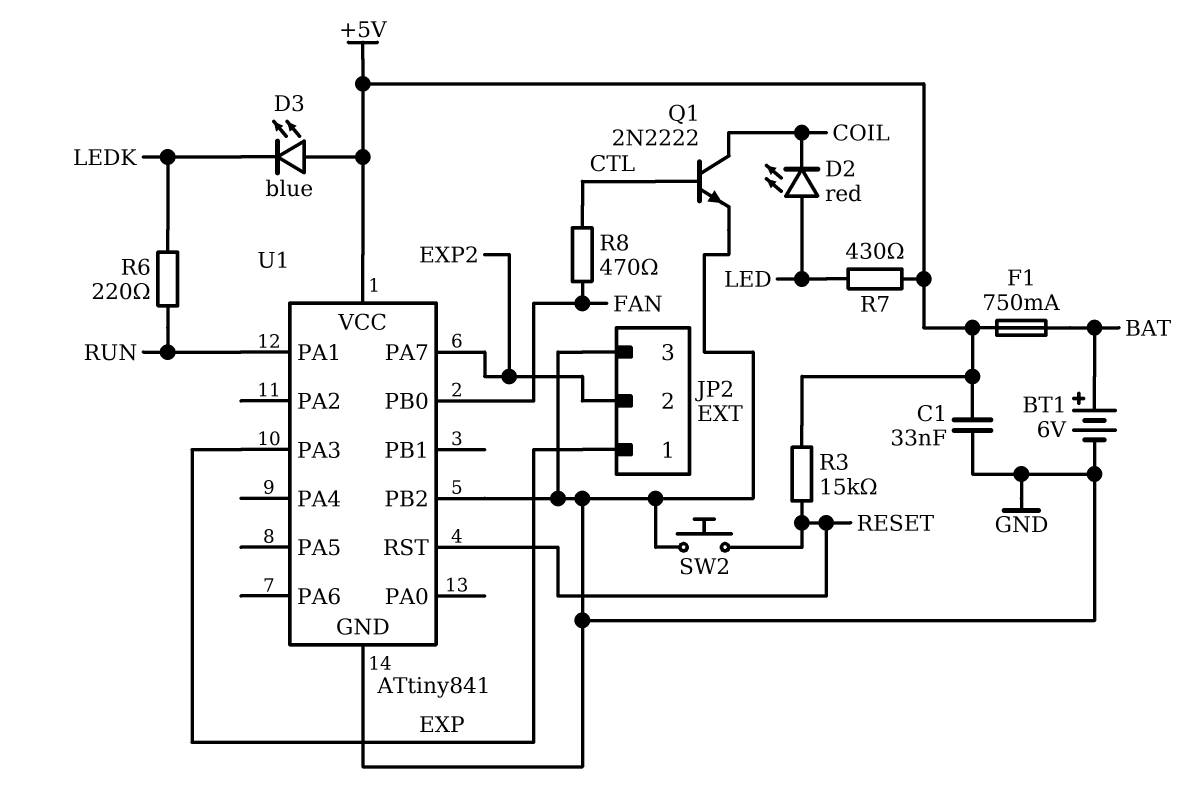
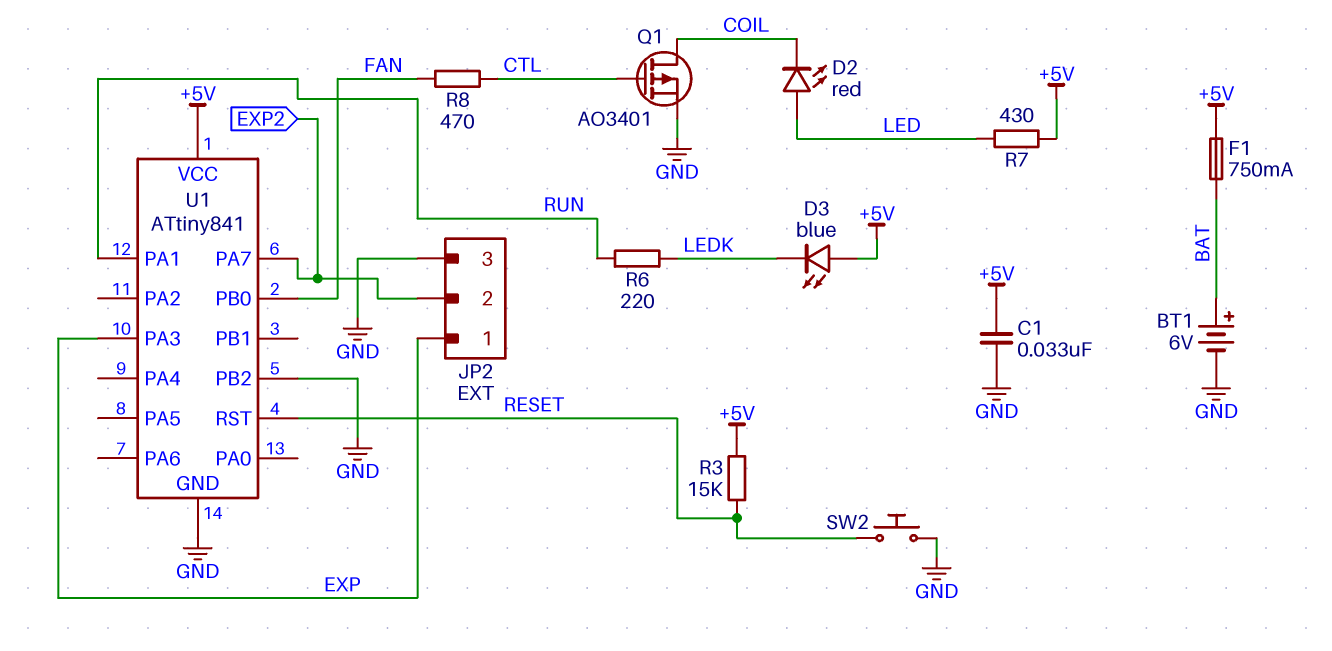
Q1: NPN 2N2222 (B CTL, C COIL, E GND) -> PMOS AO3401 (G CTL, D COIL, S GND)

